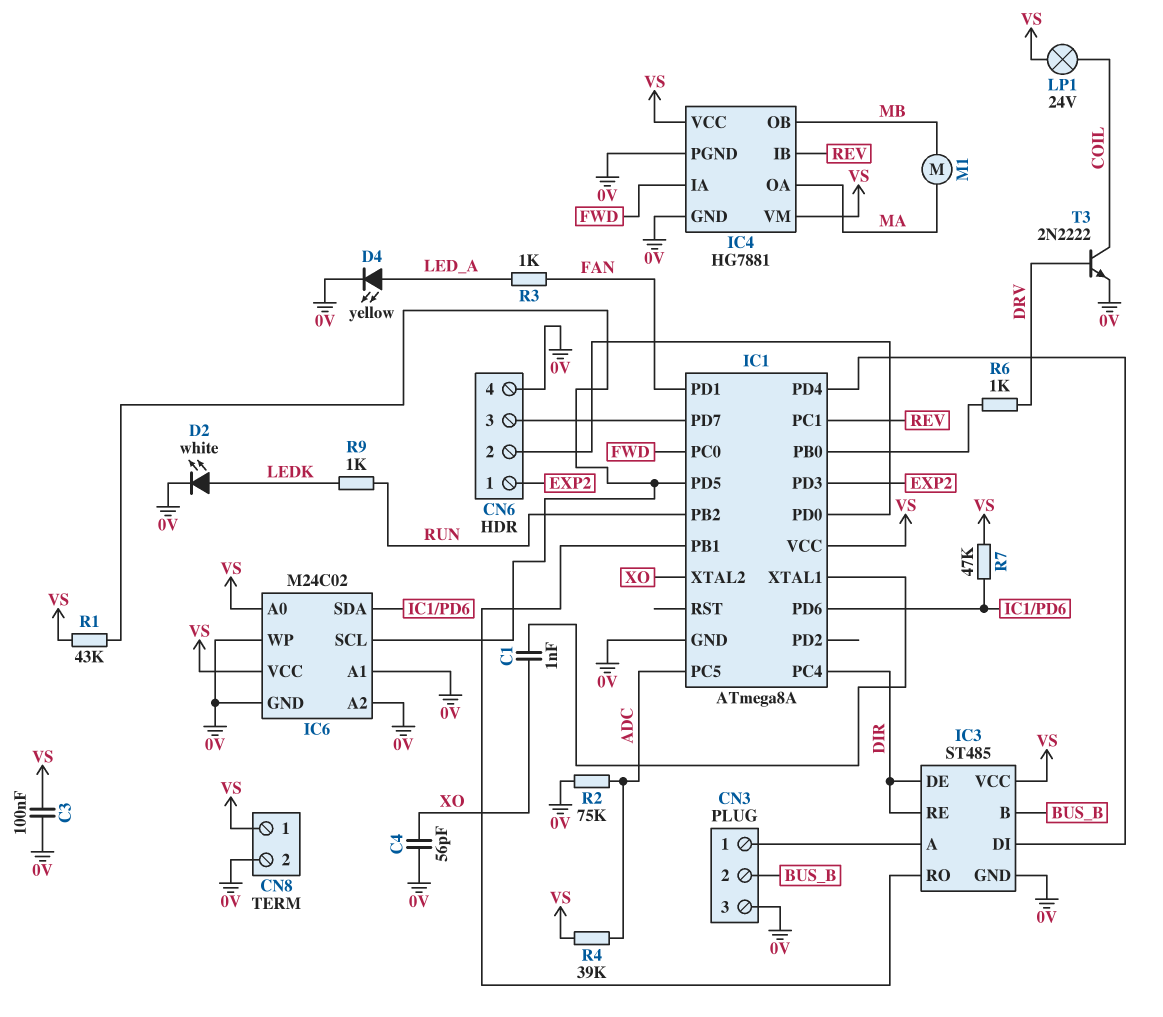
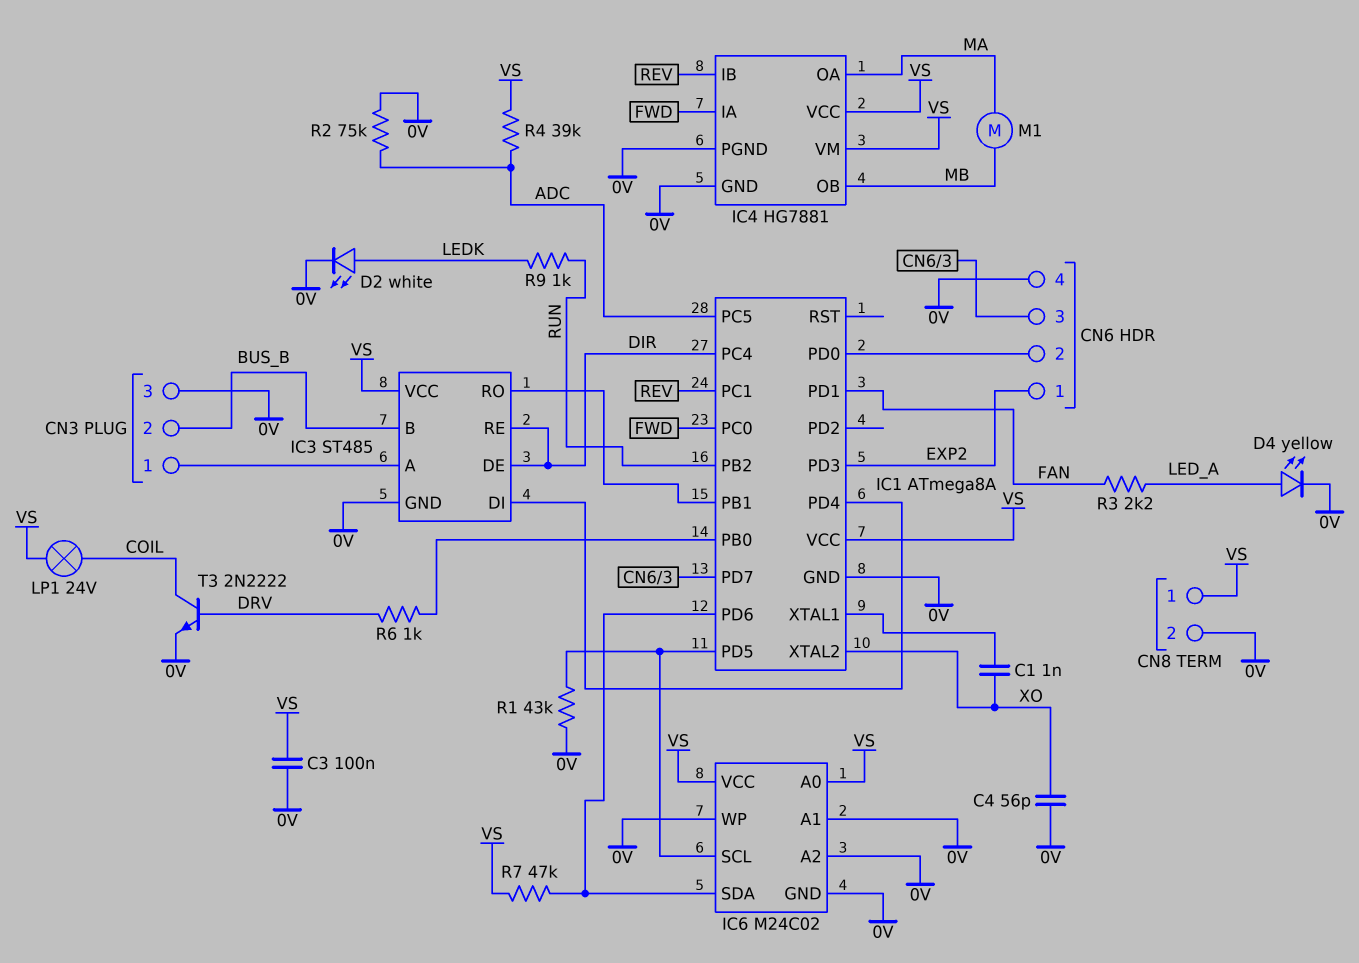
R1: 43k (IC1/PD5, VS) -> 43k (0V, IC1/PD5)
R3: 1k (FAN, LED_A) -> 2.2k (FAN, LED_A)

